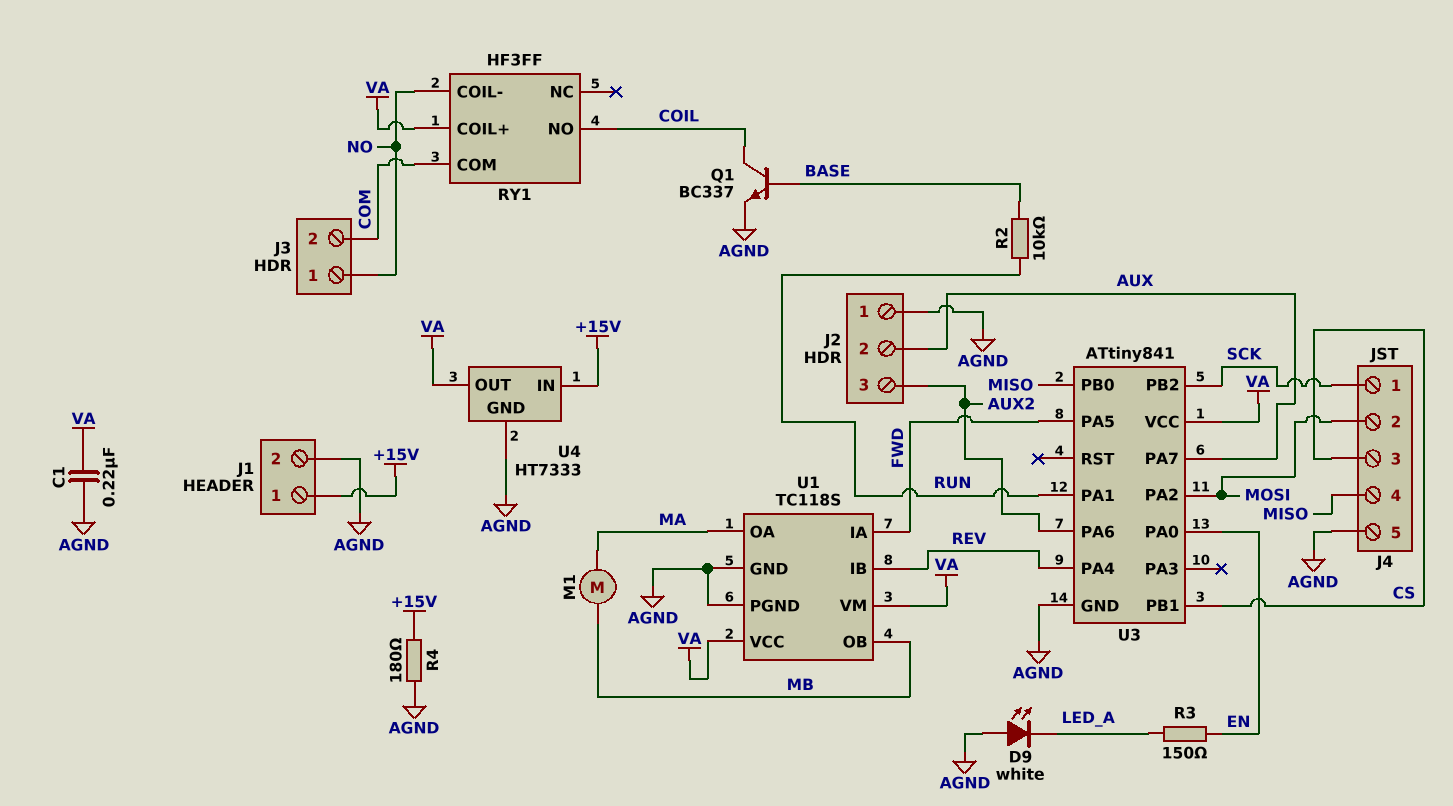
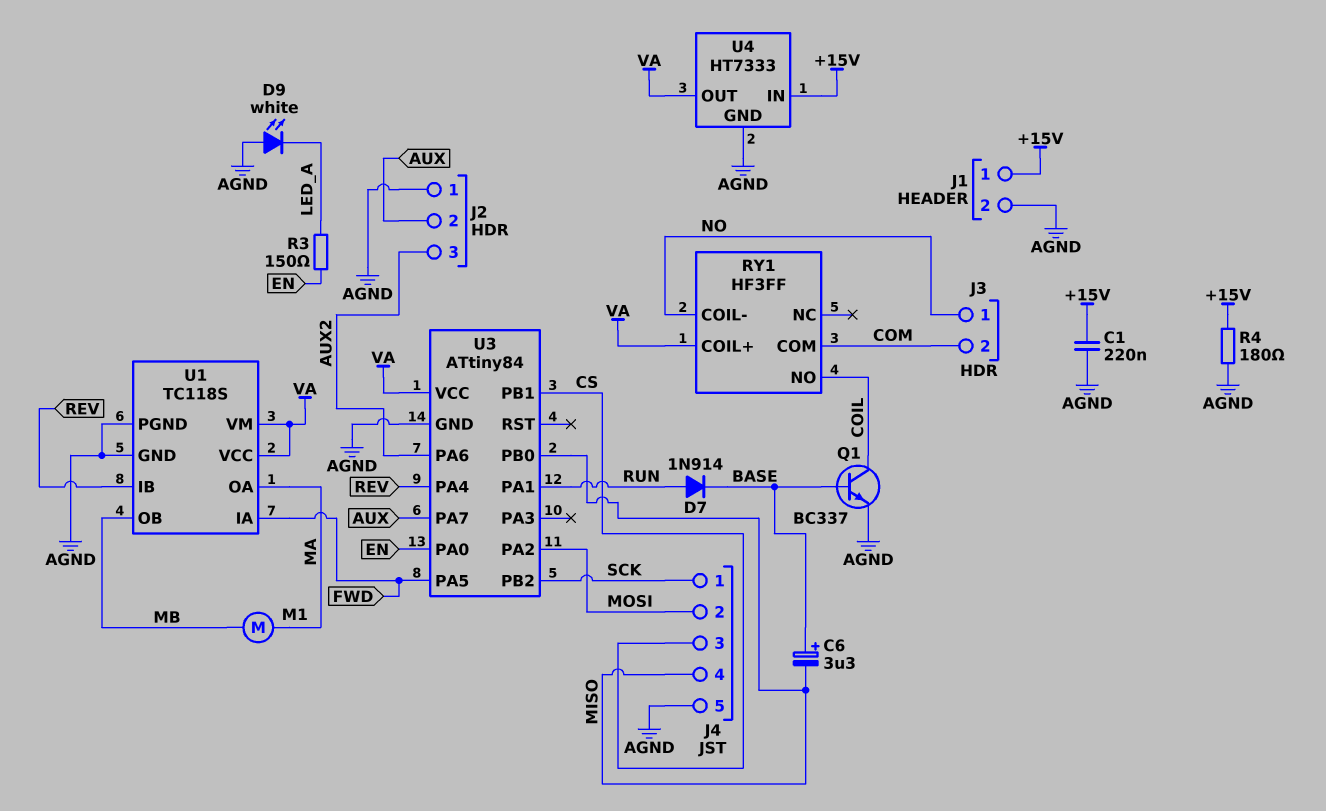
C1: 220nF (AGND, VA) -> 220nF (+15V, AGND)
C6: none -> 3.3uF (plus BASE, minus MISO)
D7: none -> diode 1N914 (A RUN, K BASE)
R2: 10k (BASE, RUN) -> none
U3: ATtiny841 -> ATtiny84

